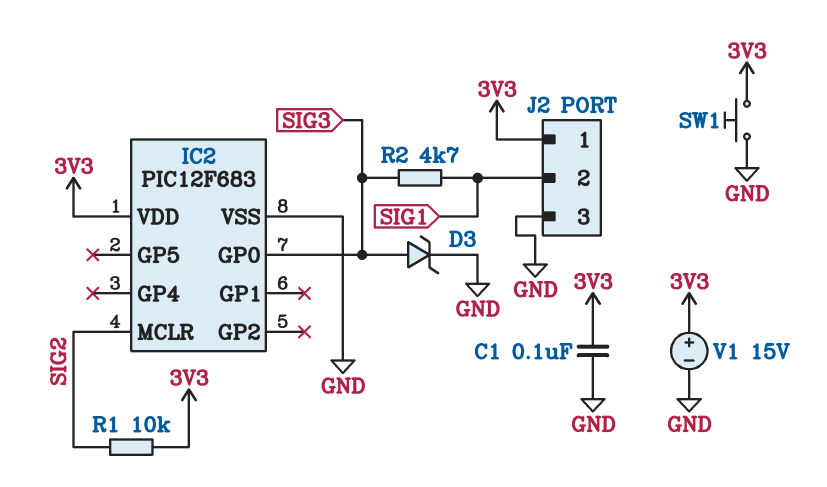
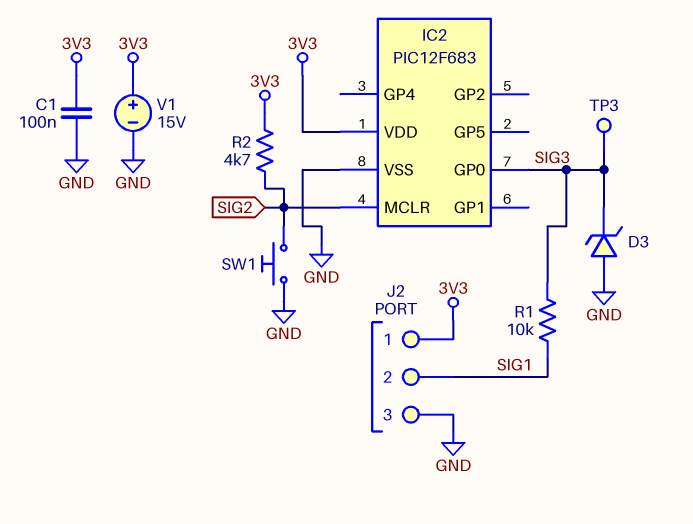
D3: zener (A SIG3, K GND) -> zener (A GND, K SIG3)
R1: 10k (3V3, SIG2) -> 10k (SIG1, SIG3)
R2: 4.7k (SIG1, SIG3) -> 4.7k (3V3, SIG2)
SW1: button (3V3, GND) -> button (GND, SIG2)
TP3: none -> test point (SIG3)

